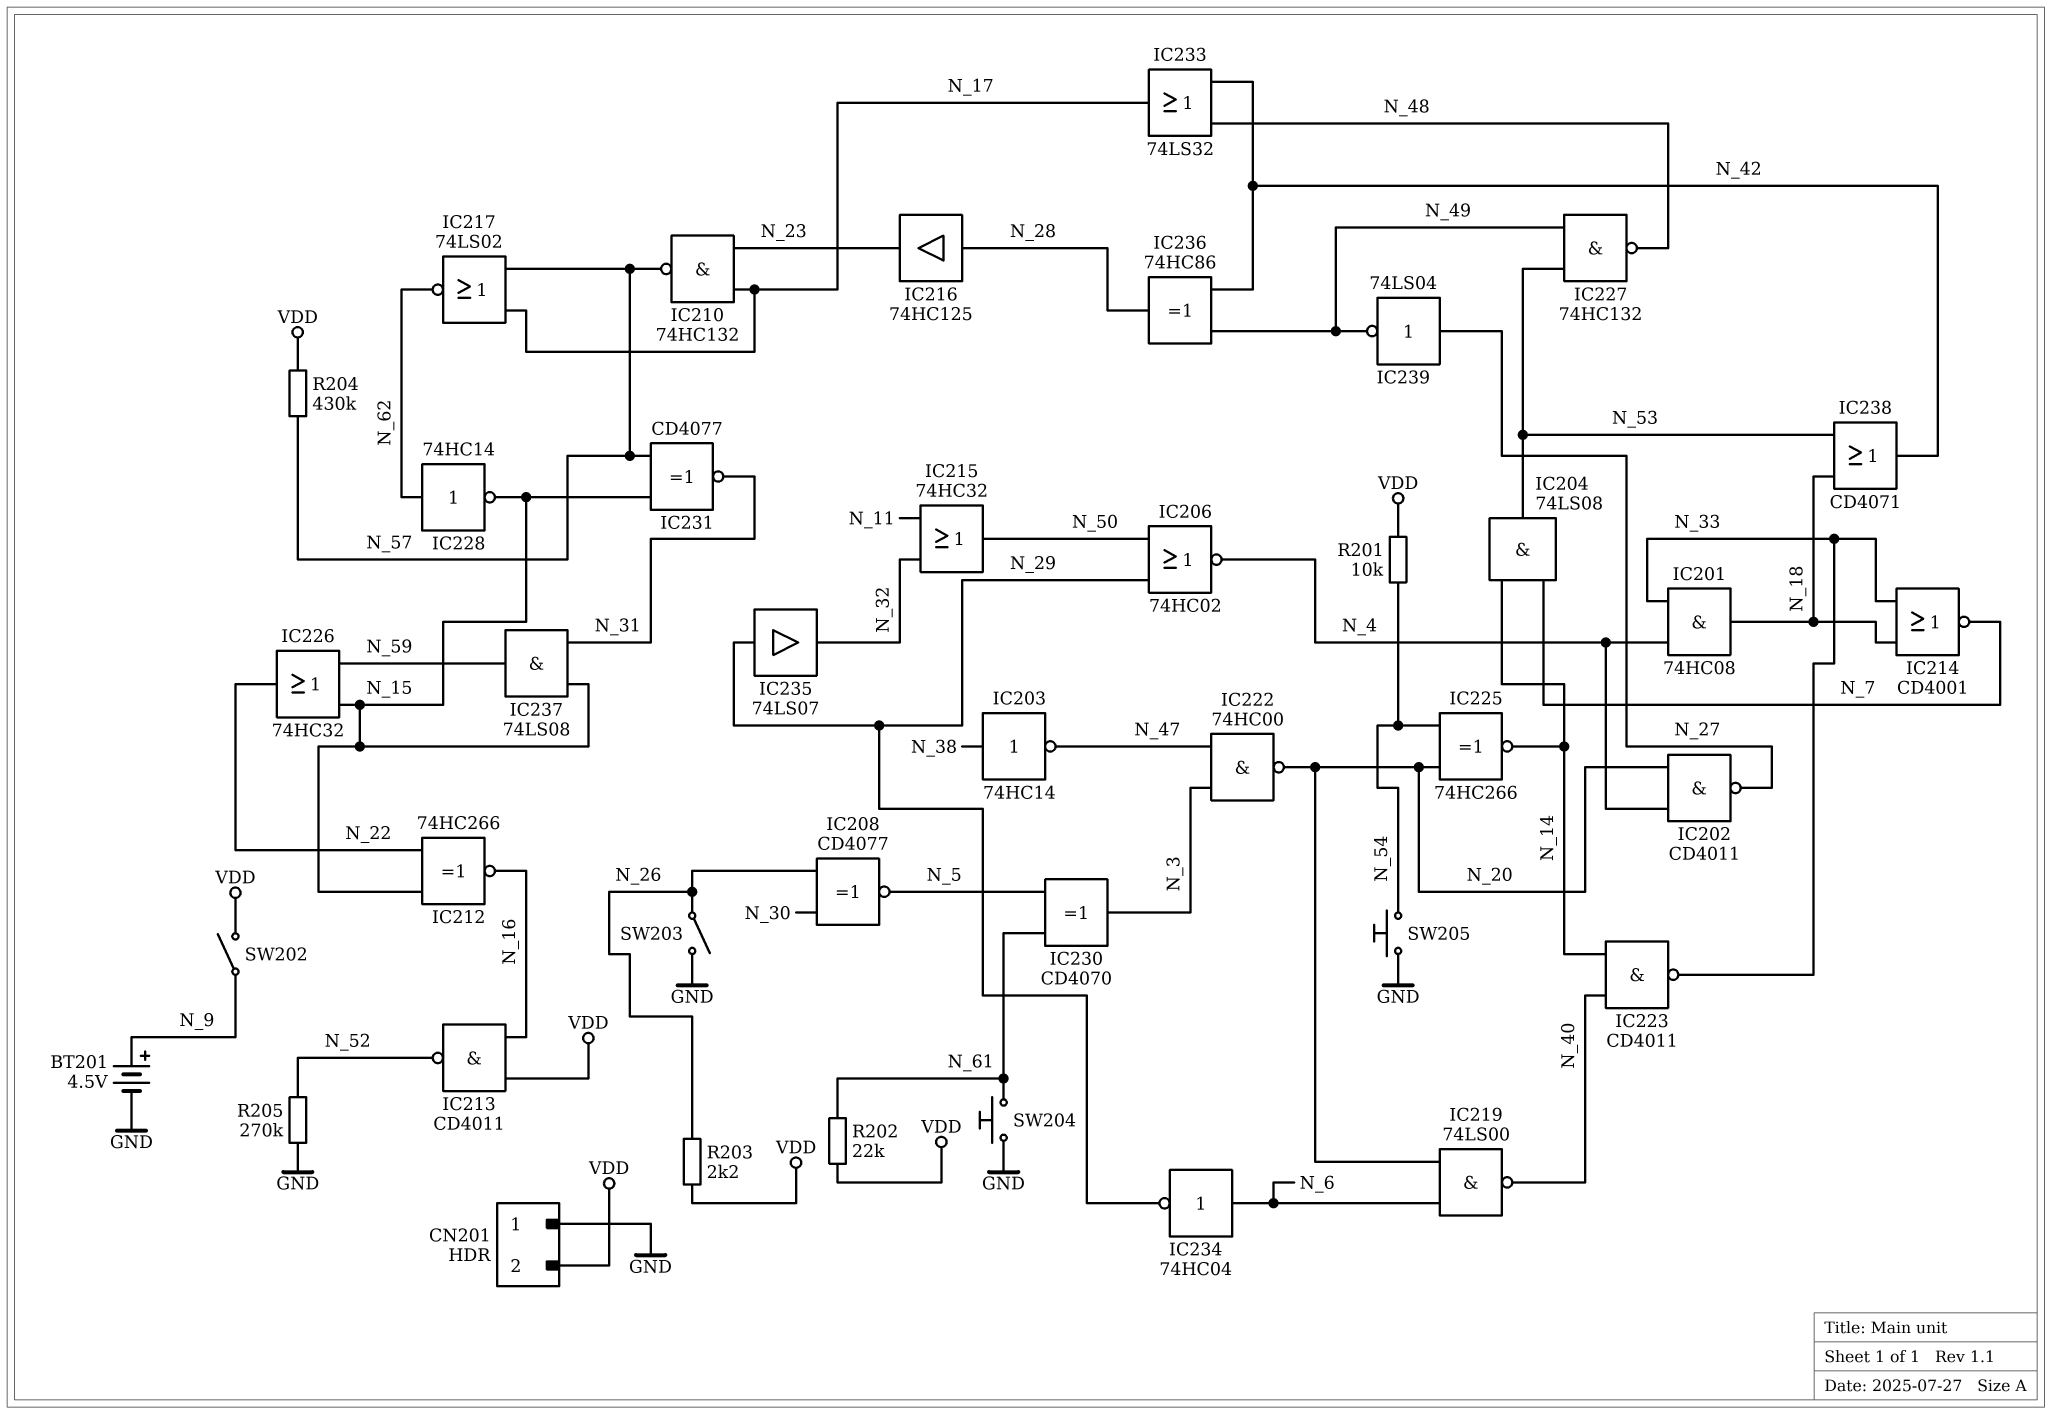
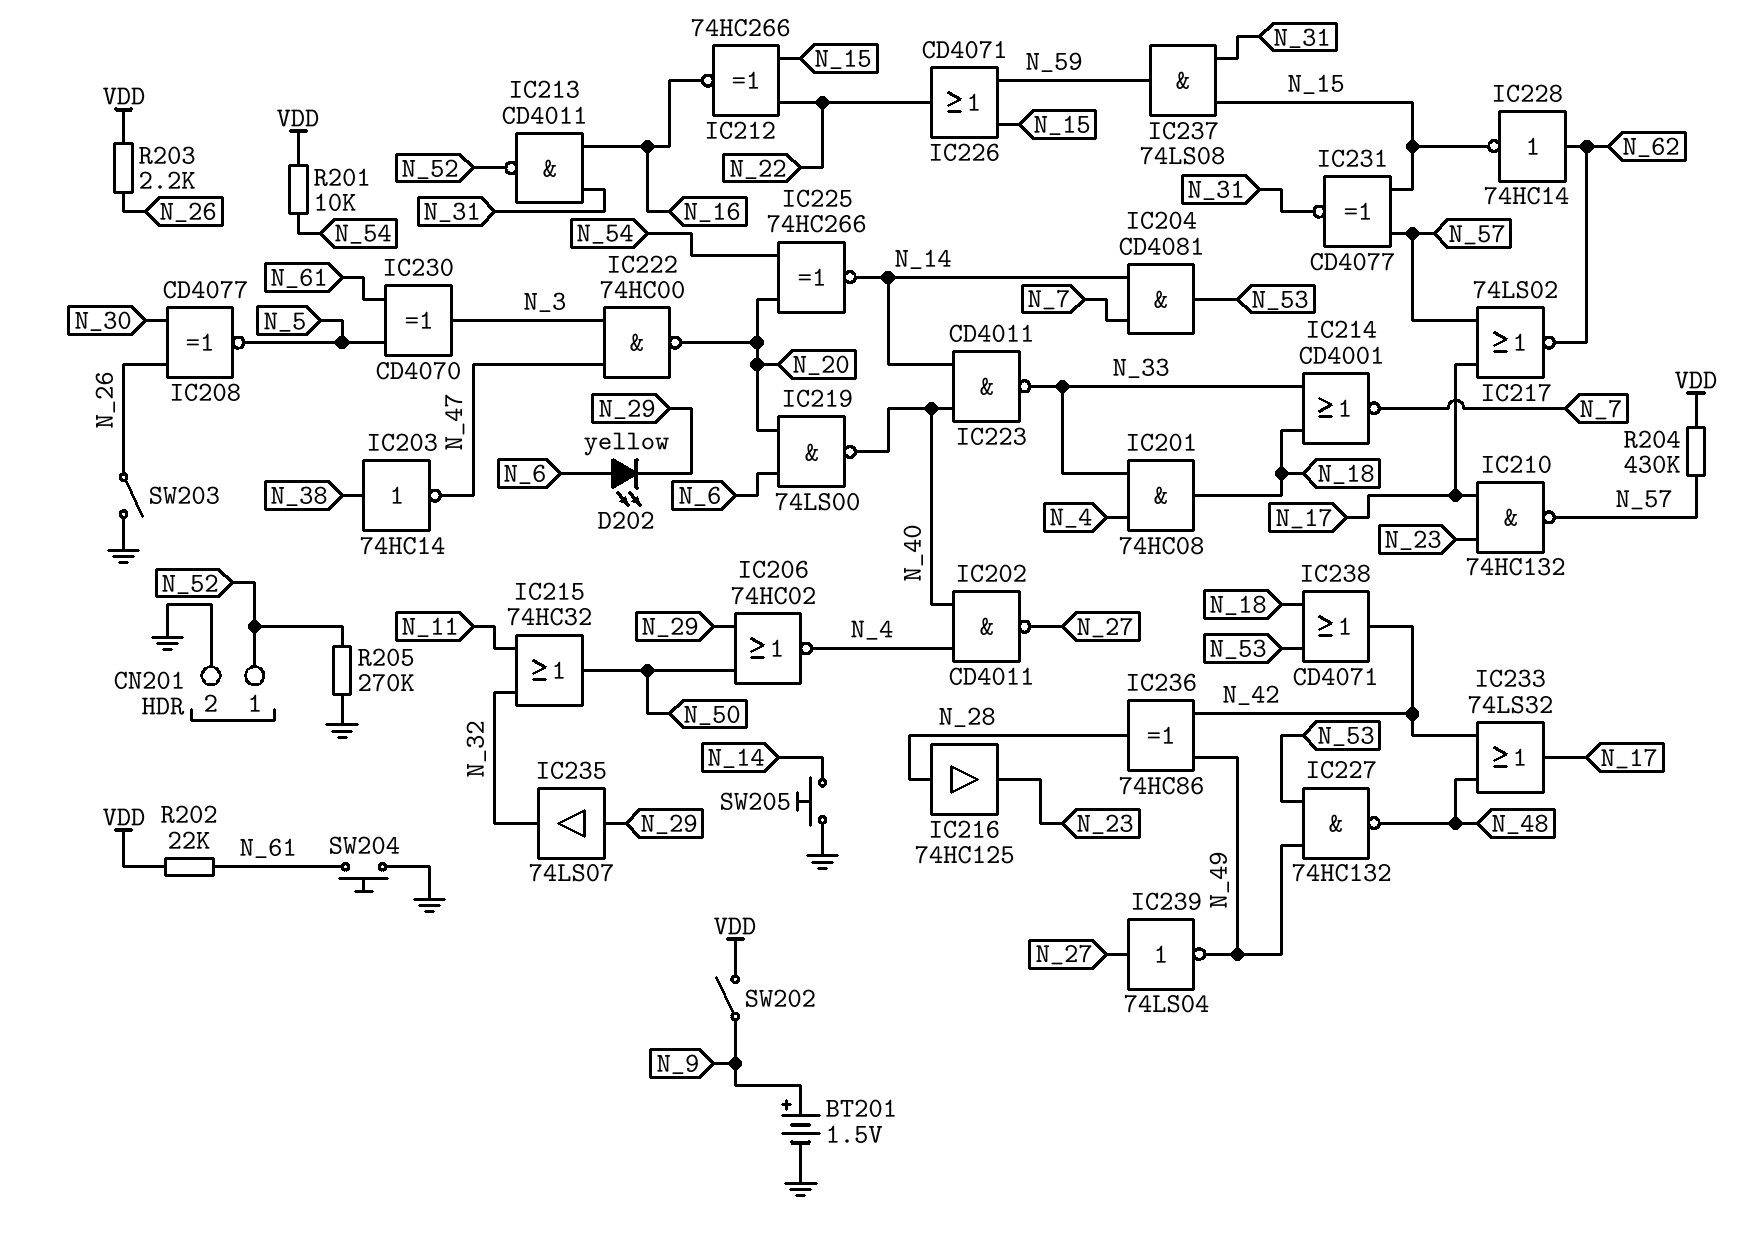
BT201: 4.5V (plus N_9, minus GND) -> 1.5V (plus N_9, minus GND)
CN201 pin 1: GND -> N_52
CN201 pin 2: VDD -> GND
D202: none -> LED yellow (A N_6, K N_29)
IC202: NAND CD4011 (in N_4, in N_20, out N_27) -> NAND CD4011 (in N_4, in N_40, out N_27)
IC204: AND 74LS08 (in N_7, in N_14, out N_53) -> AND CD4081 (in N_7, in N_14, out N_53)
IC213: NAND CD4011 (in N_16, in VDD, out N_52) -> NAND CD4011 (in N_16, in N_31, out N_52)
IC226: OR 74HC32 (in N_15, in N_59, out N_22) -> OR CD4071 (in N_15, in N_59, out N_22)
IC234: NOT 74HC04 (in N_6, out N_29) -> none
SW205: button (GND, N_54) -> button (GND, N_14)

